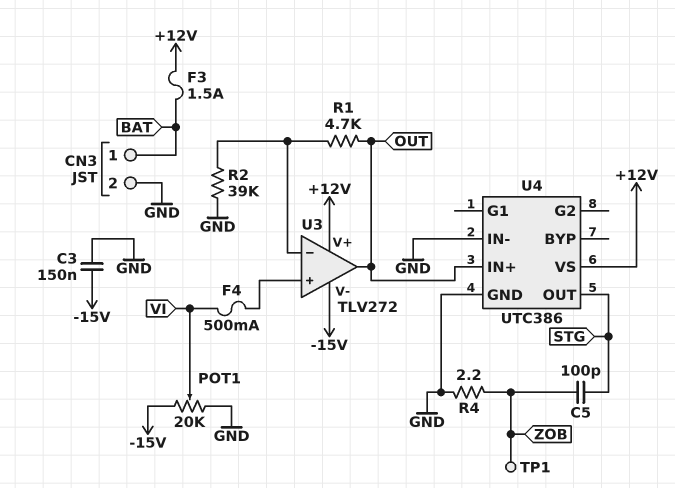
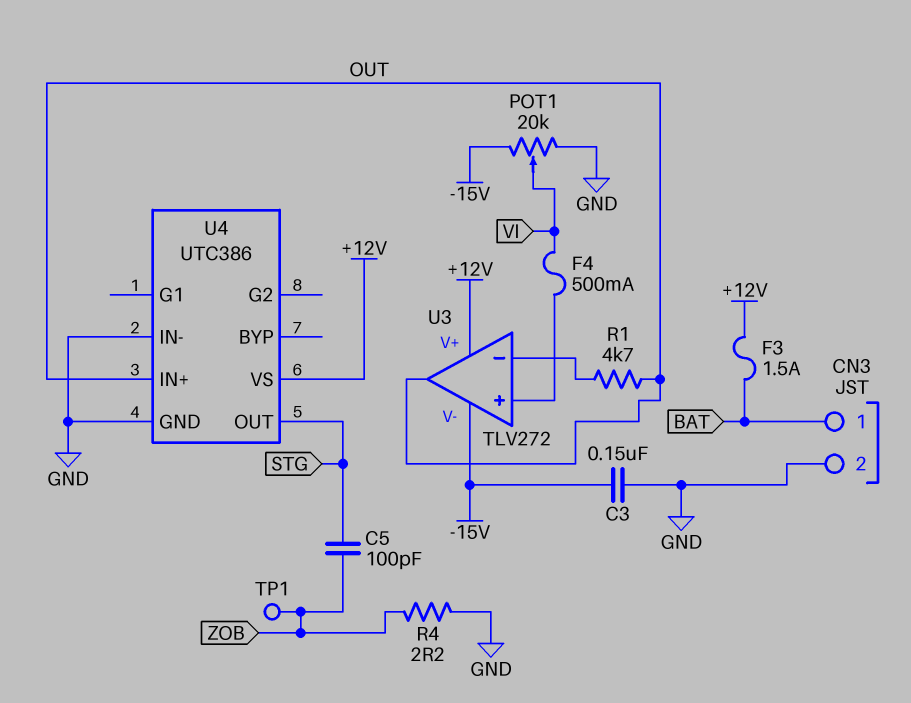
R2: 39k (GND, U3/in-) -> none

